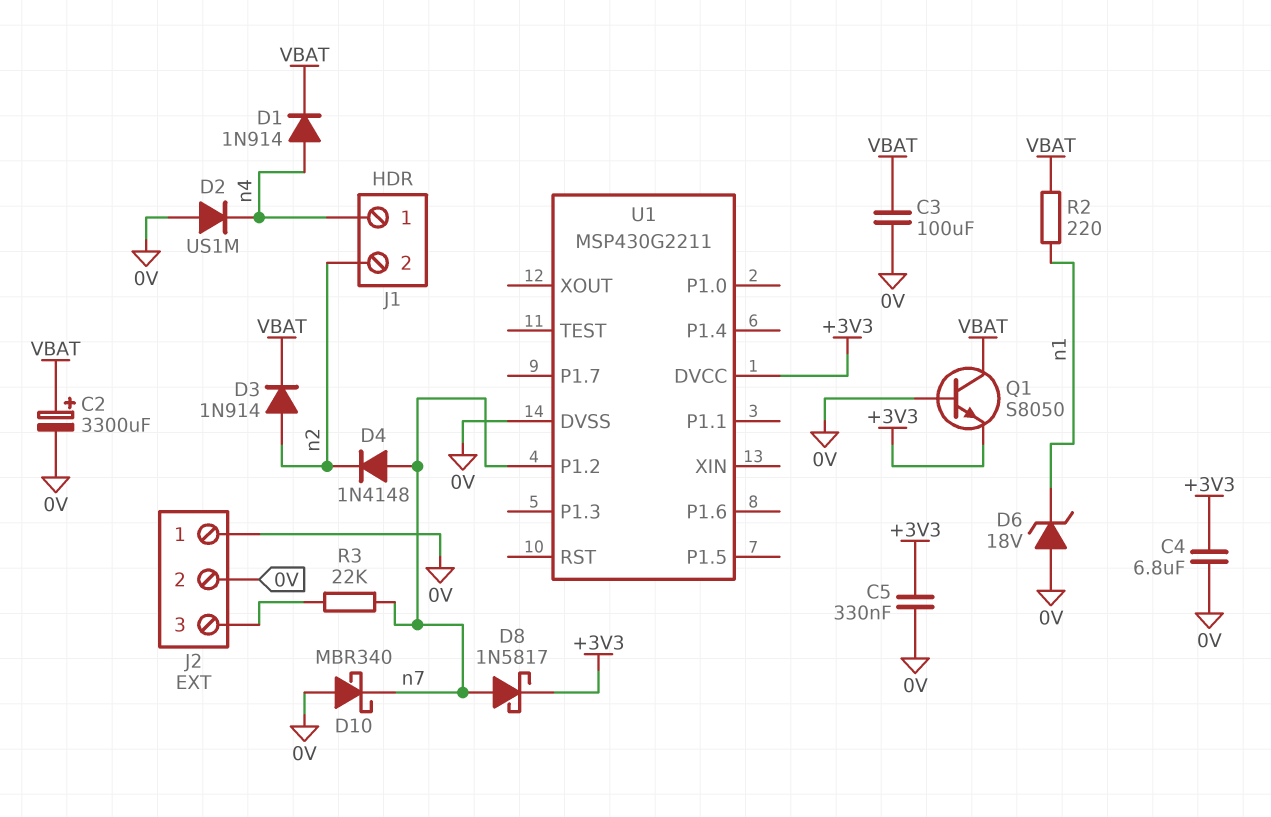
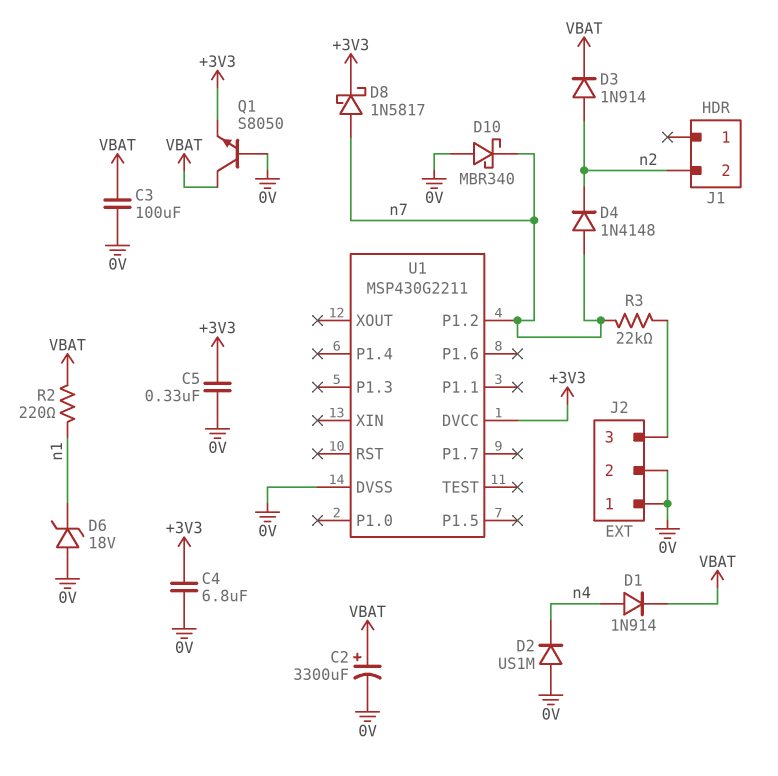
J1 pin 1: n4 -> none

